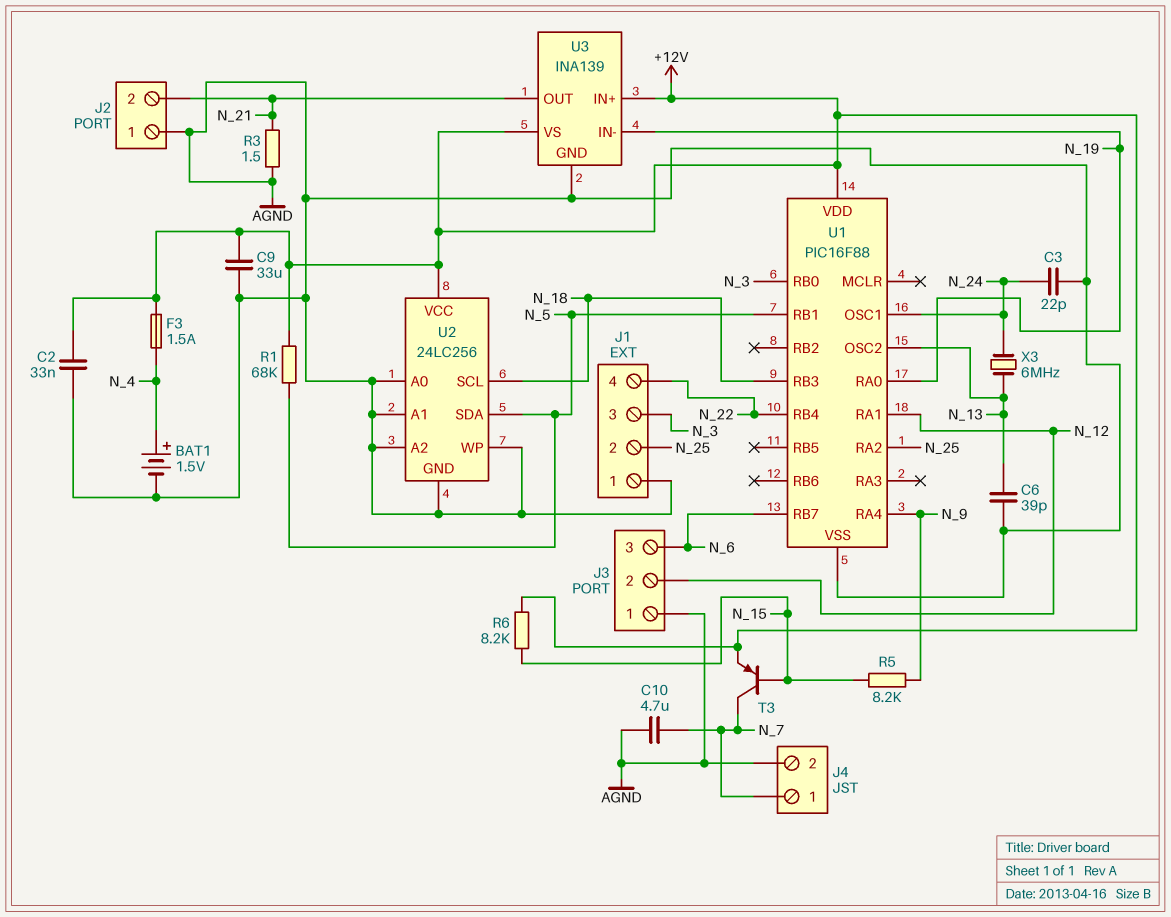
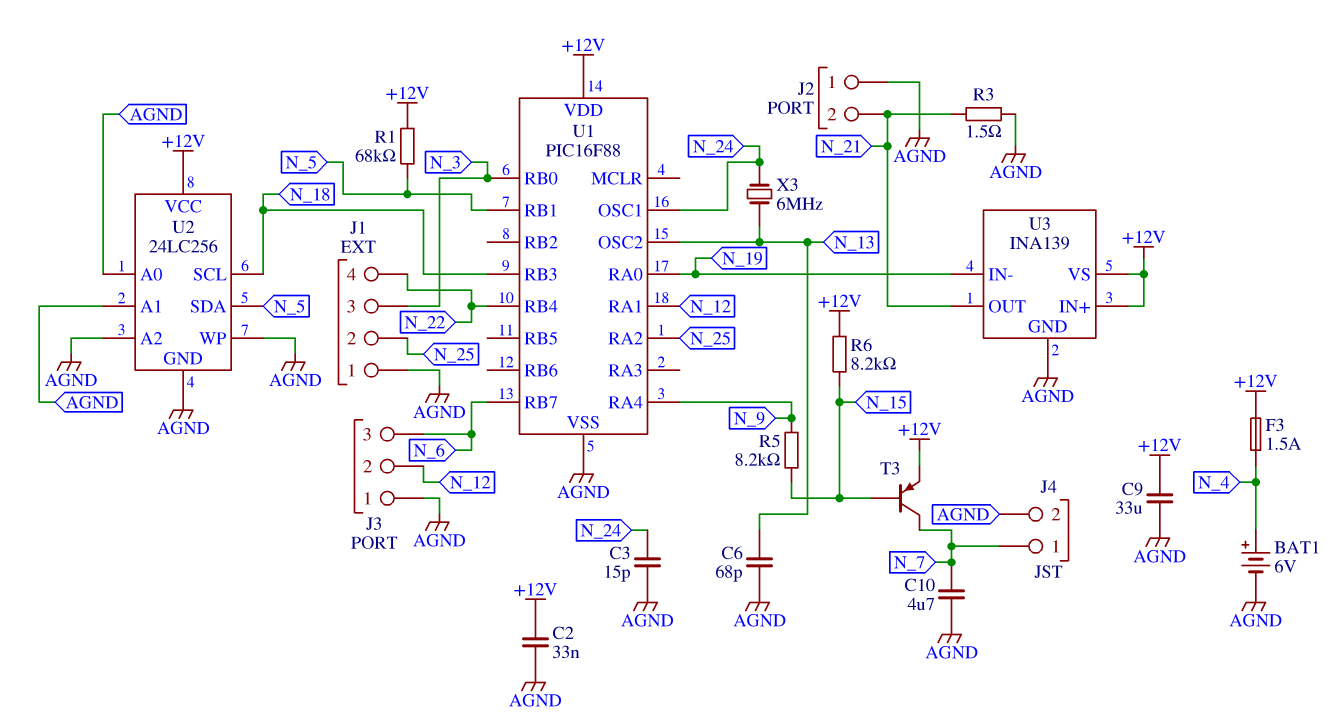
BAT1: 1.5V (plus N_4, minus AGND) -> 6V (plus N_4, minus AGND)
C3: 22pF (AGND, N_24) -> 15pF (AGND, N_24)
C6: 39pF (AGND, N_13) -> 68pF (AGND, N_13)

